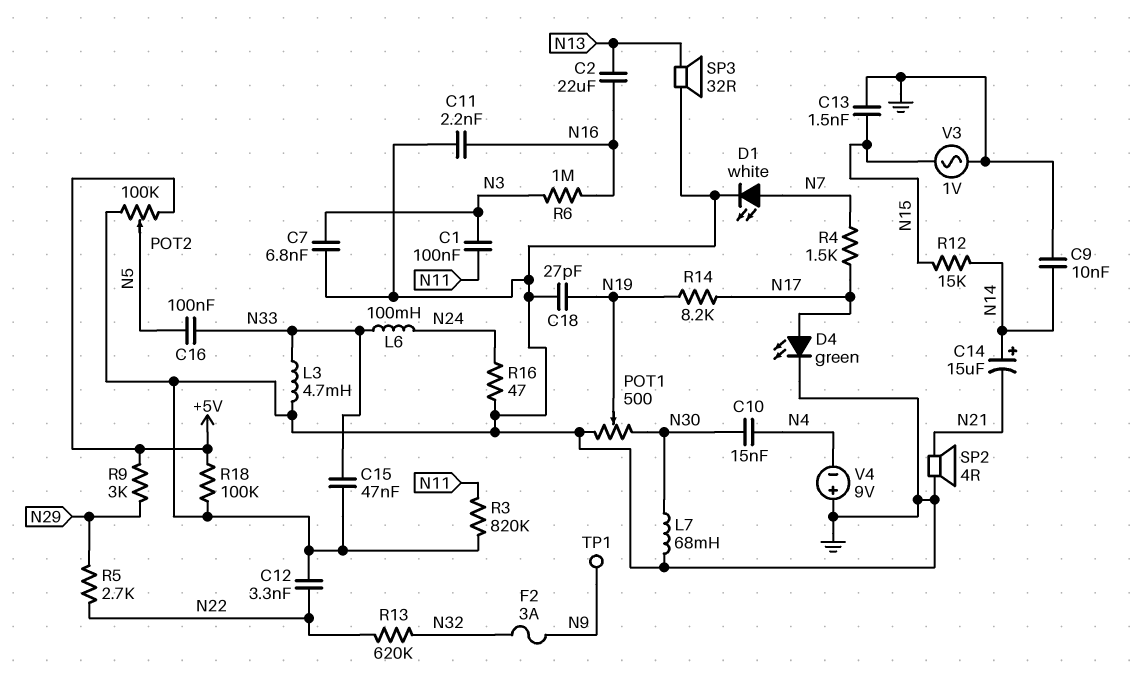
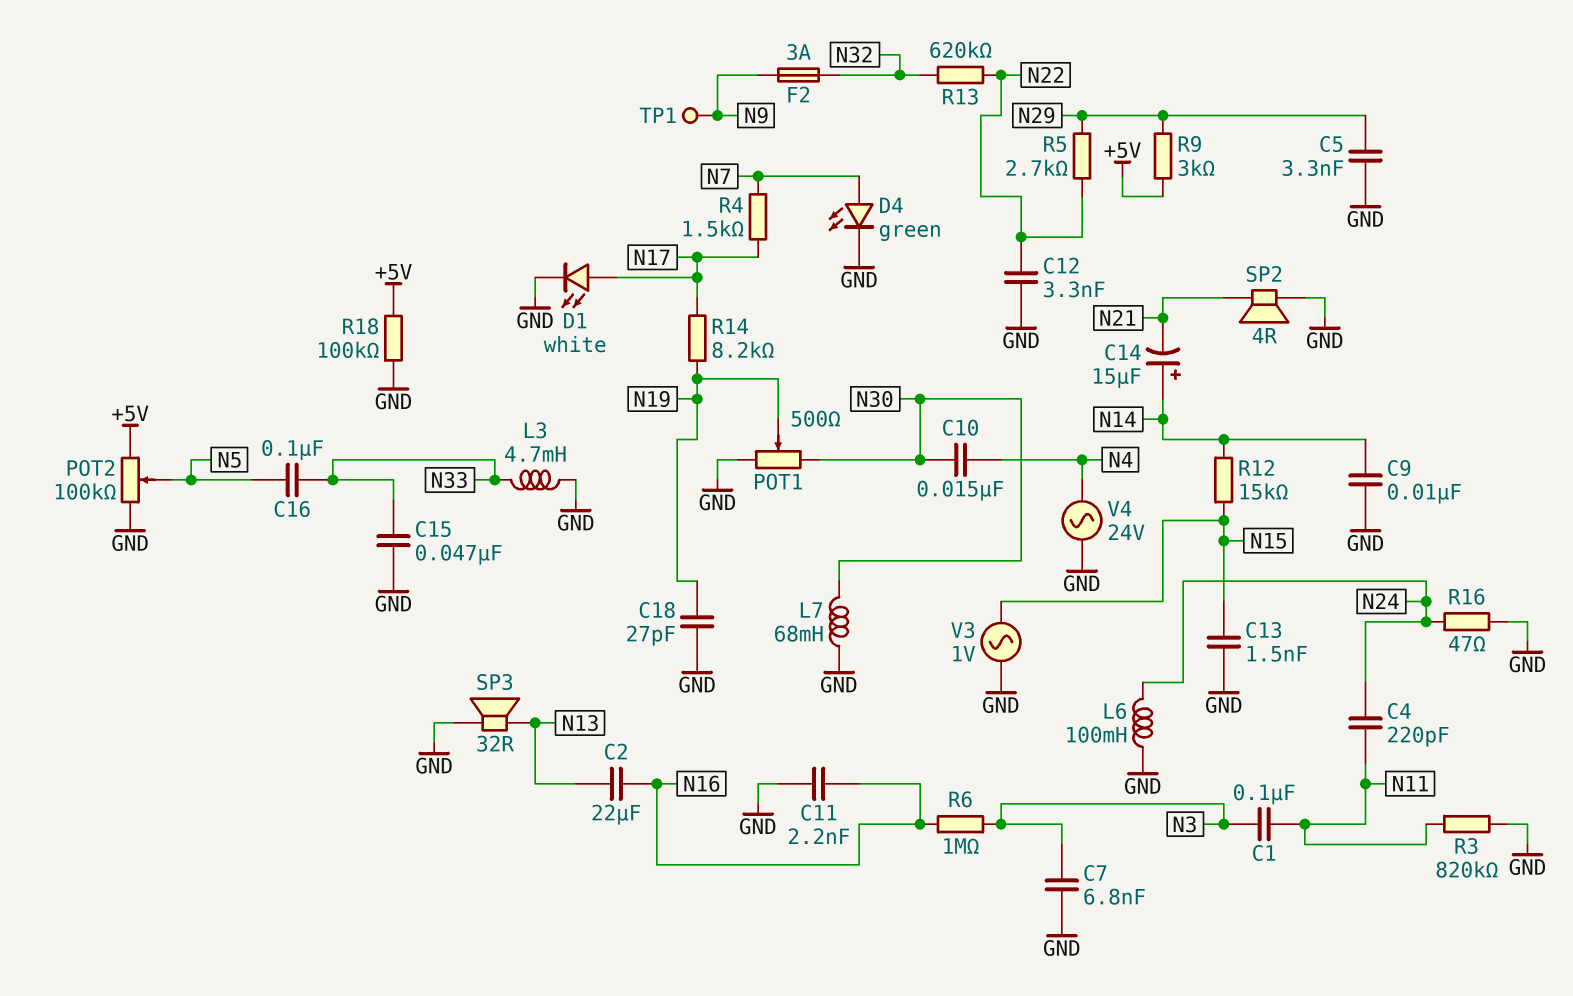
C4: none -> 220pF (N11, N24)
C5: none -> 3.3nF (GND, N29)
D1: LED white (A N7, K GND) -> LED white (A N17, K GND)
D4: LED green (A N17, K GND) -> LED green (A N7, K GND)
L6: 100mH (N24, N33) -> 100mH (GND, N24)
V4: 9V (plus GND, minus N4) -> AC 24V (GND, N4)

